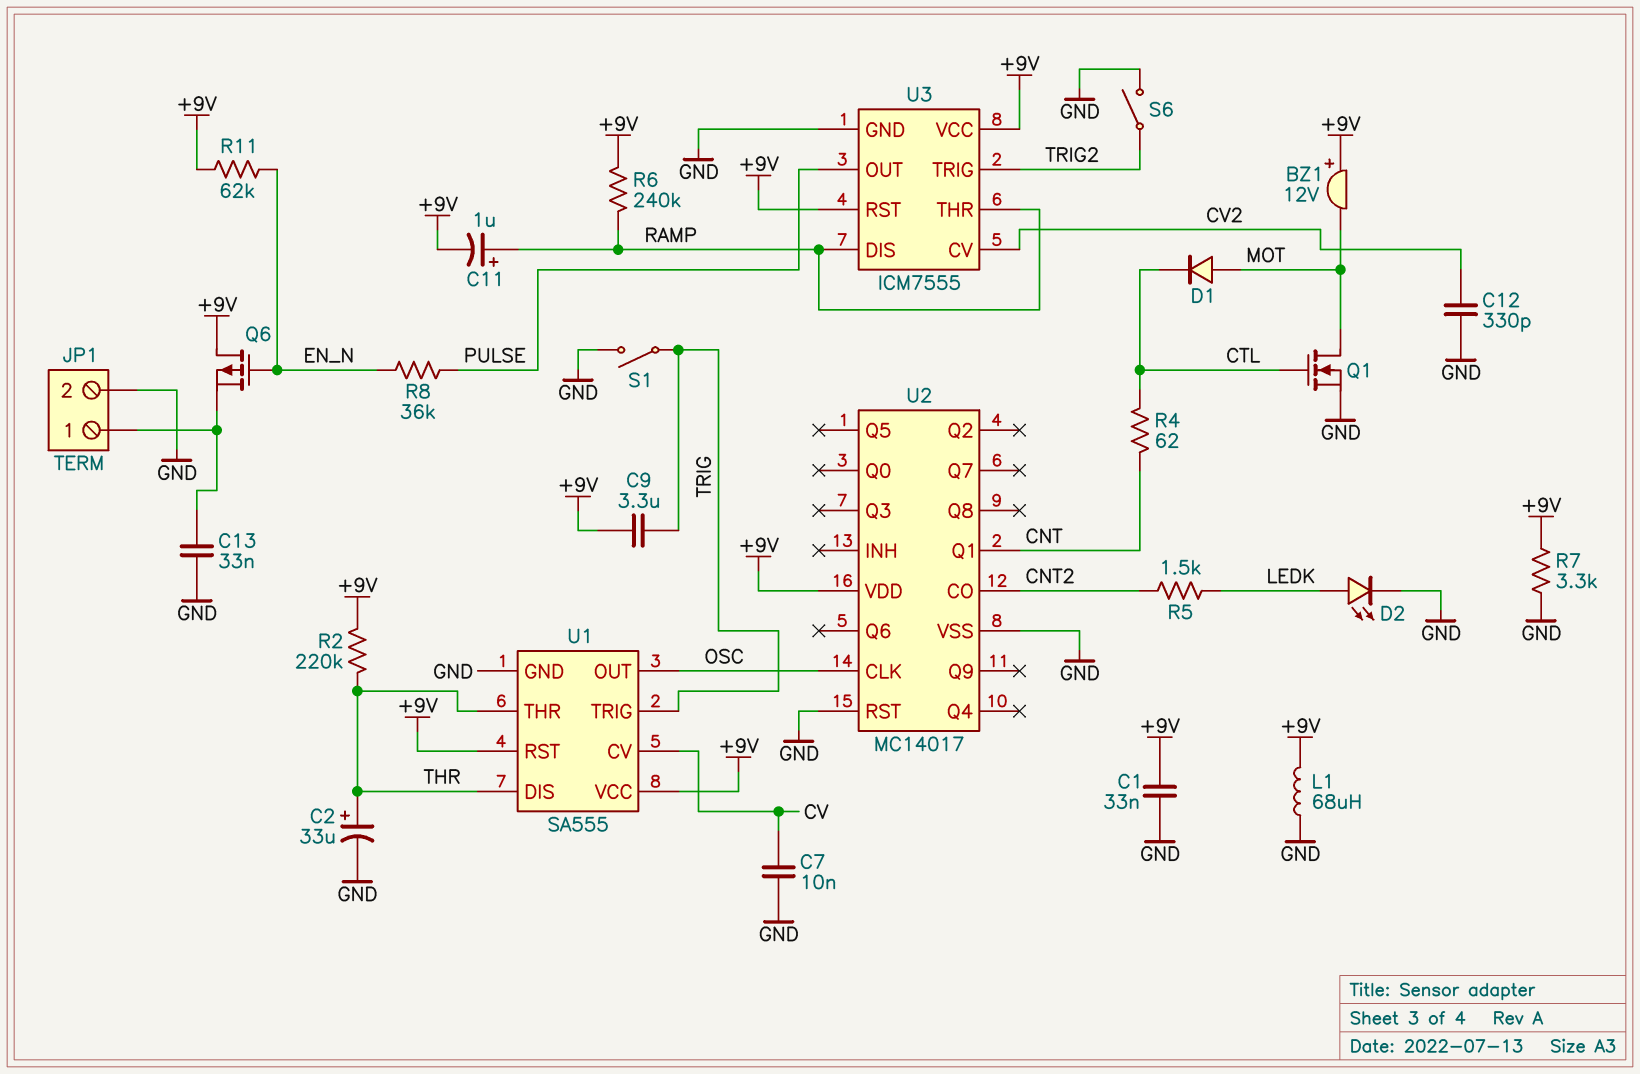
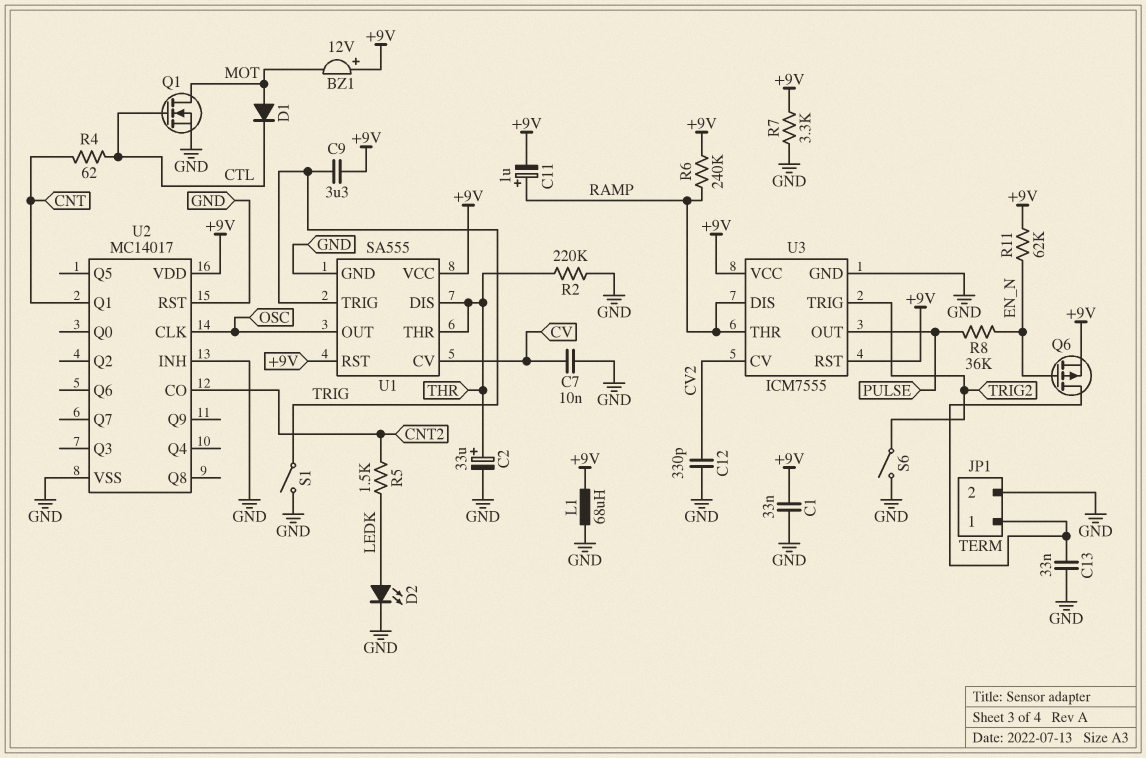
Q6: PMOS (G EN_N, D +9V, S JP1/1) -> PMOS (G EN_N, D JP1/1, S +9V)
R2: 220k (+9V, THR) -> 220k (GND, THR)
U2 pin INH: none -> GND

